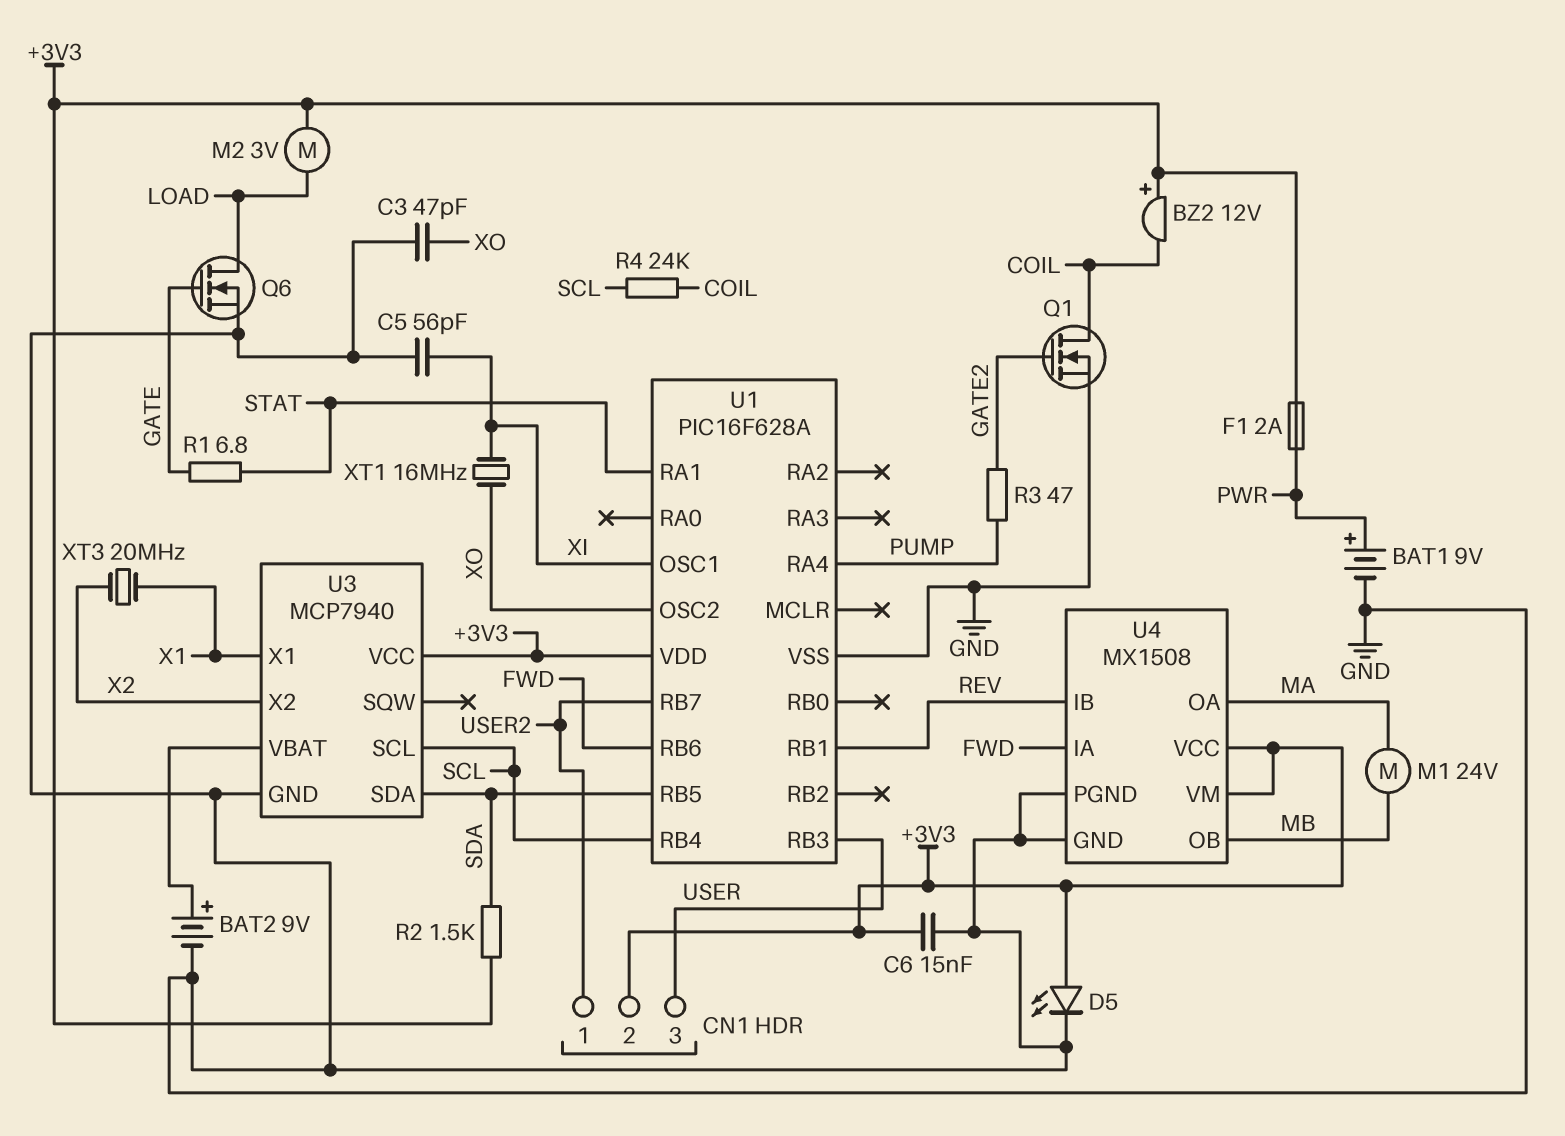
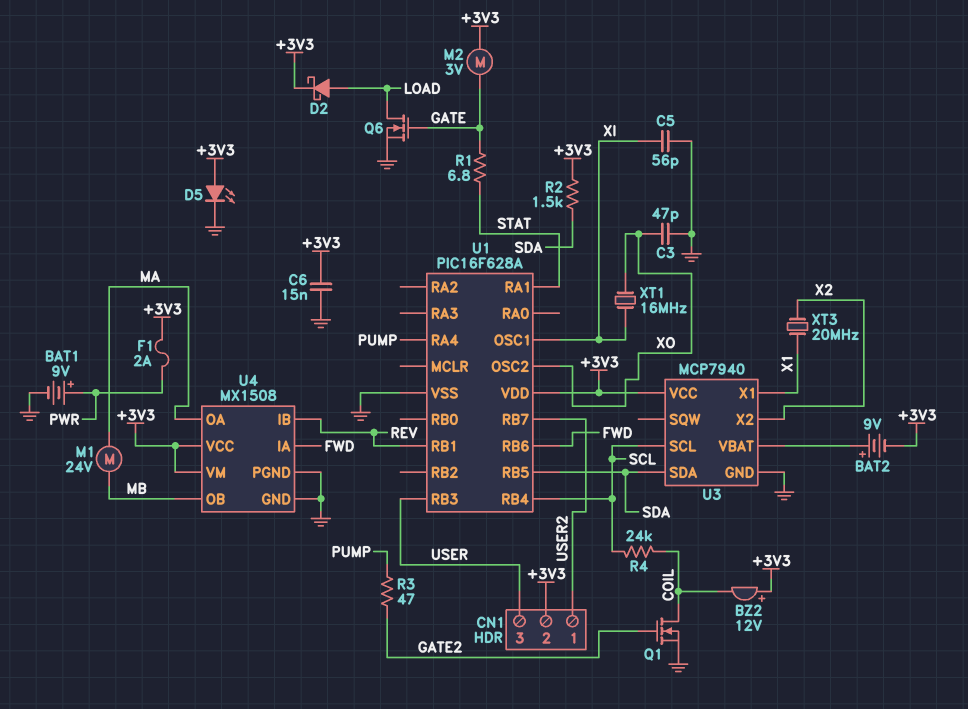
BAT2: 9V (plus U3/VBAT, minus GND) -> 9V (plus U3/VBAT, minus +3V3)
D2: none -> schottky (A LOAD, K +3V3)
M2: motor 3V (+3V3, LOAD) -> motor 3V (+3V3, GATE)

